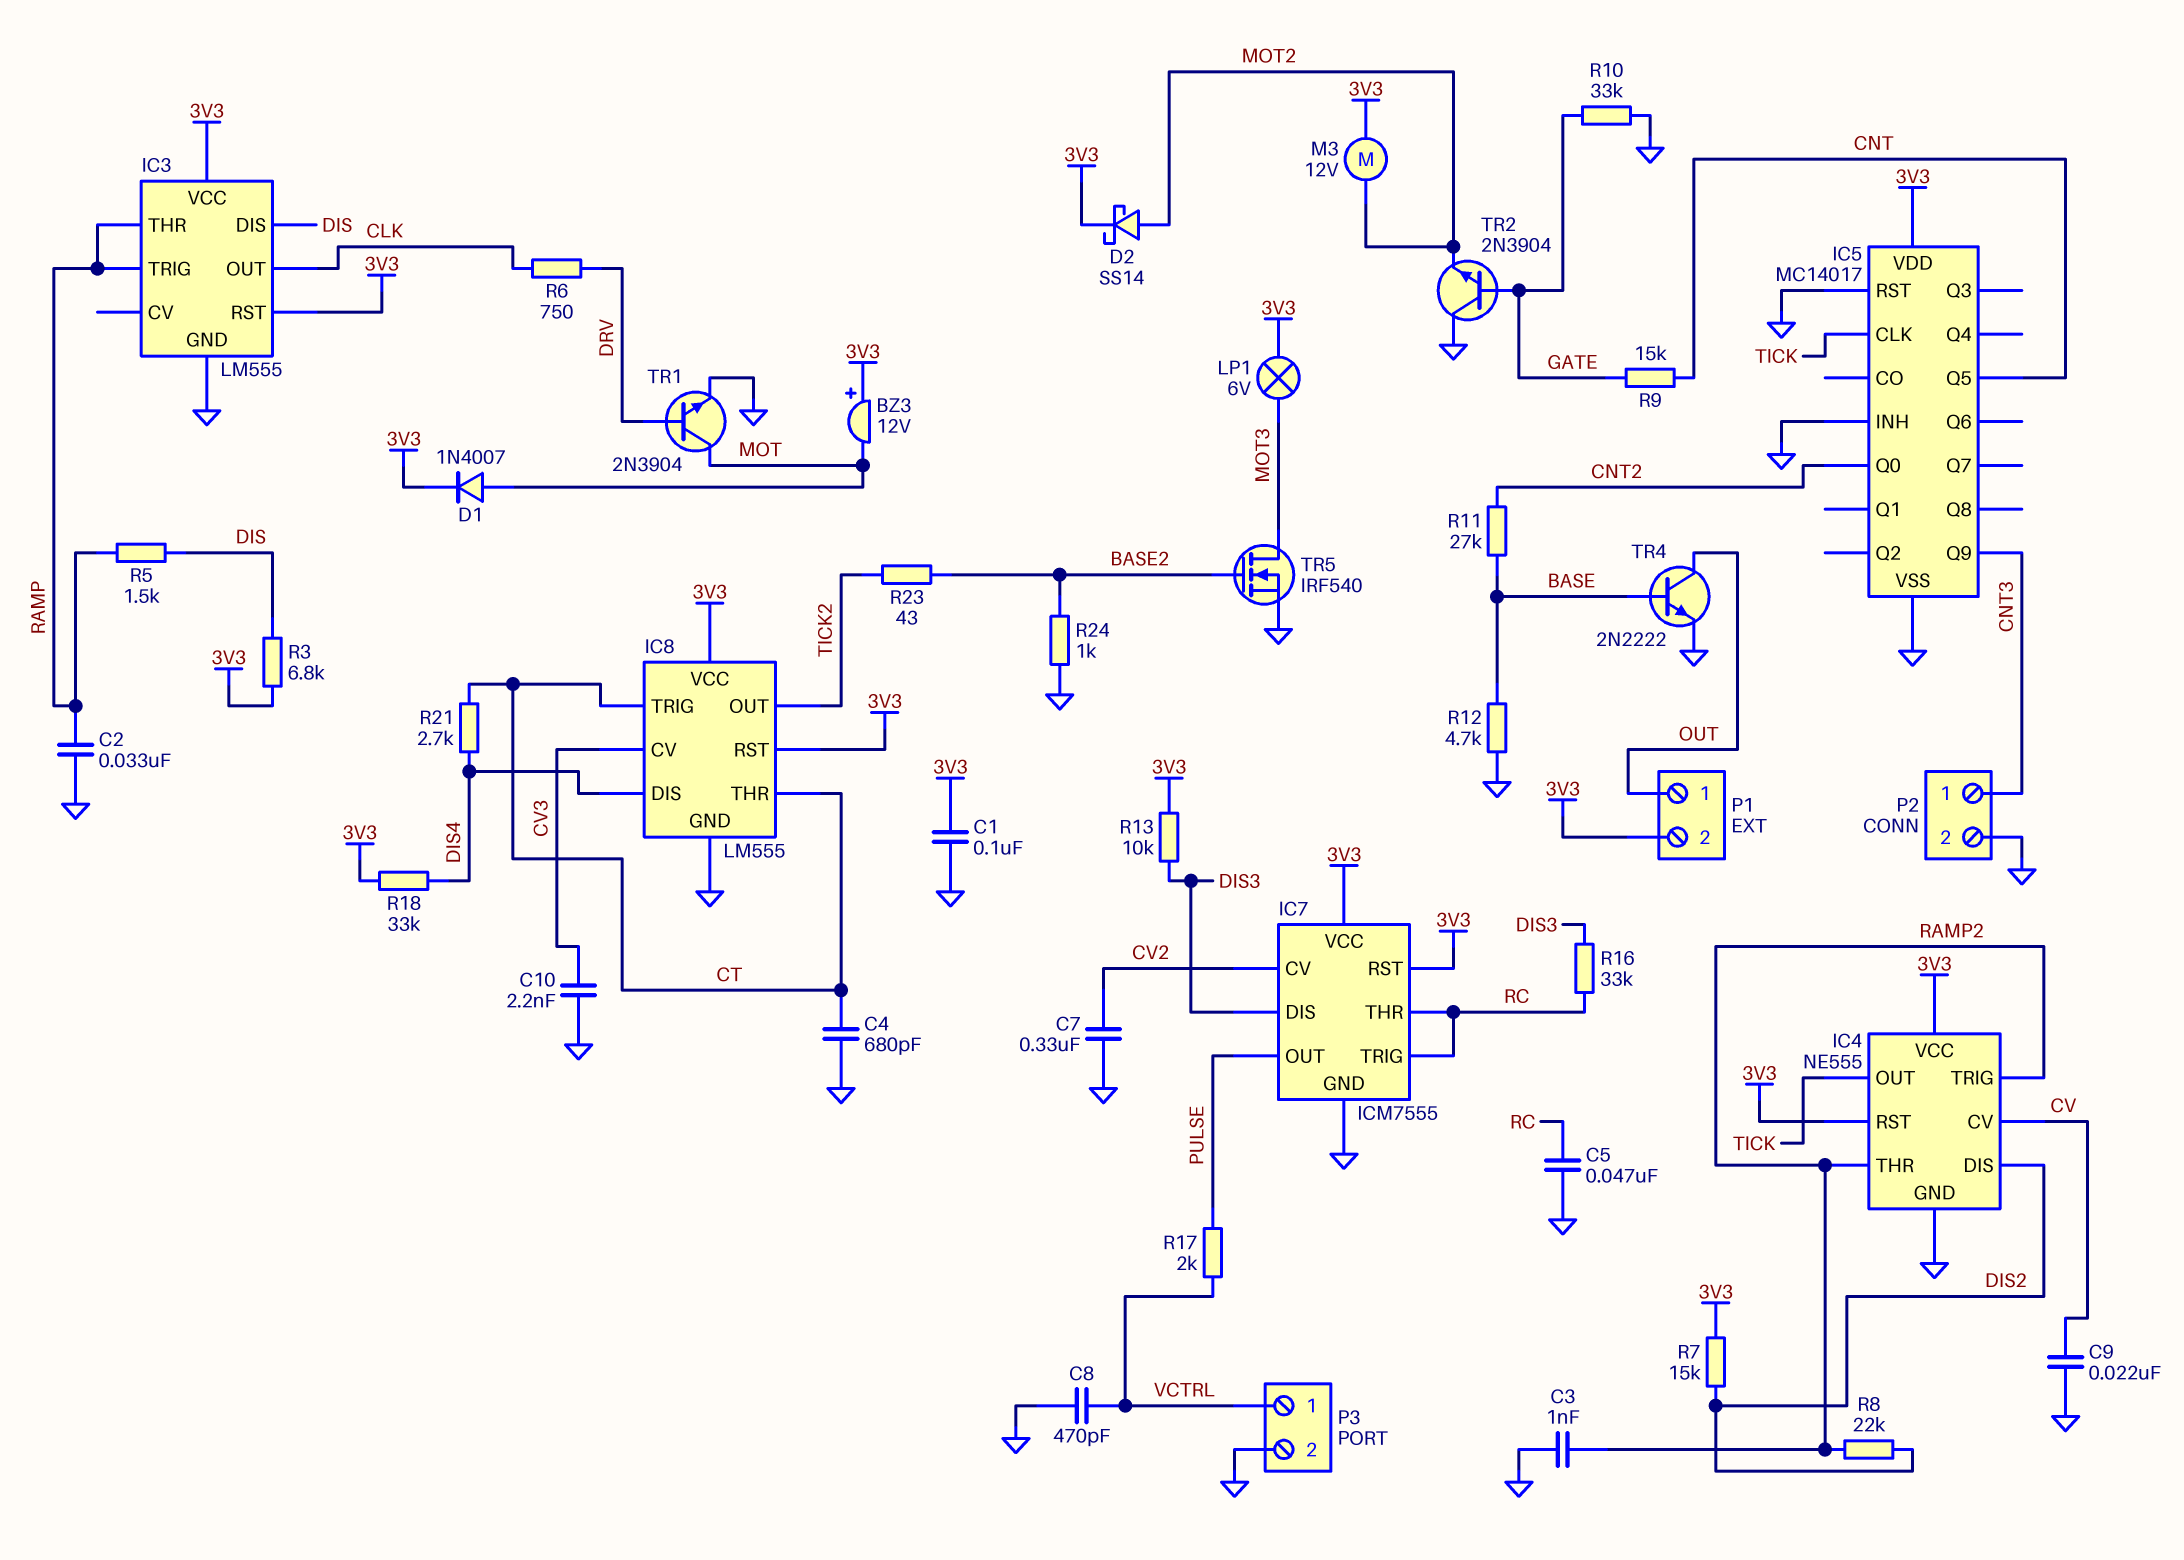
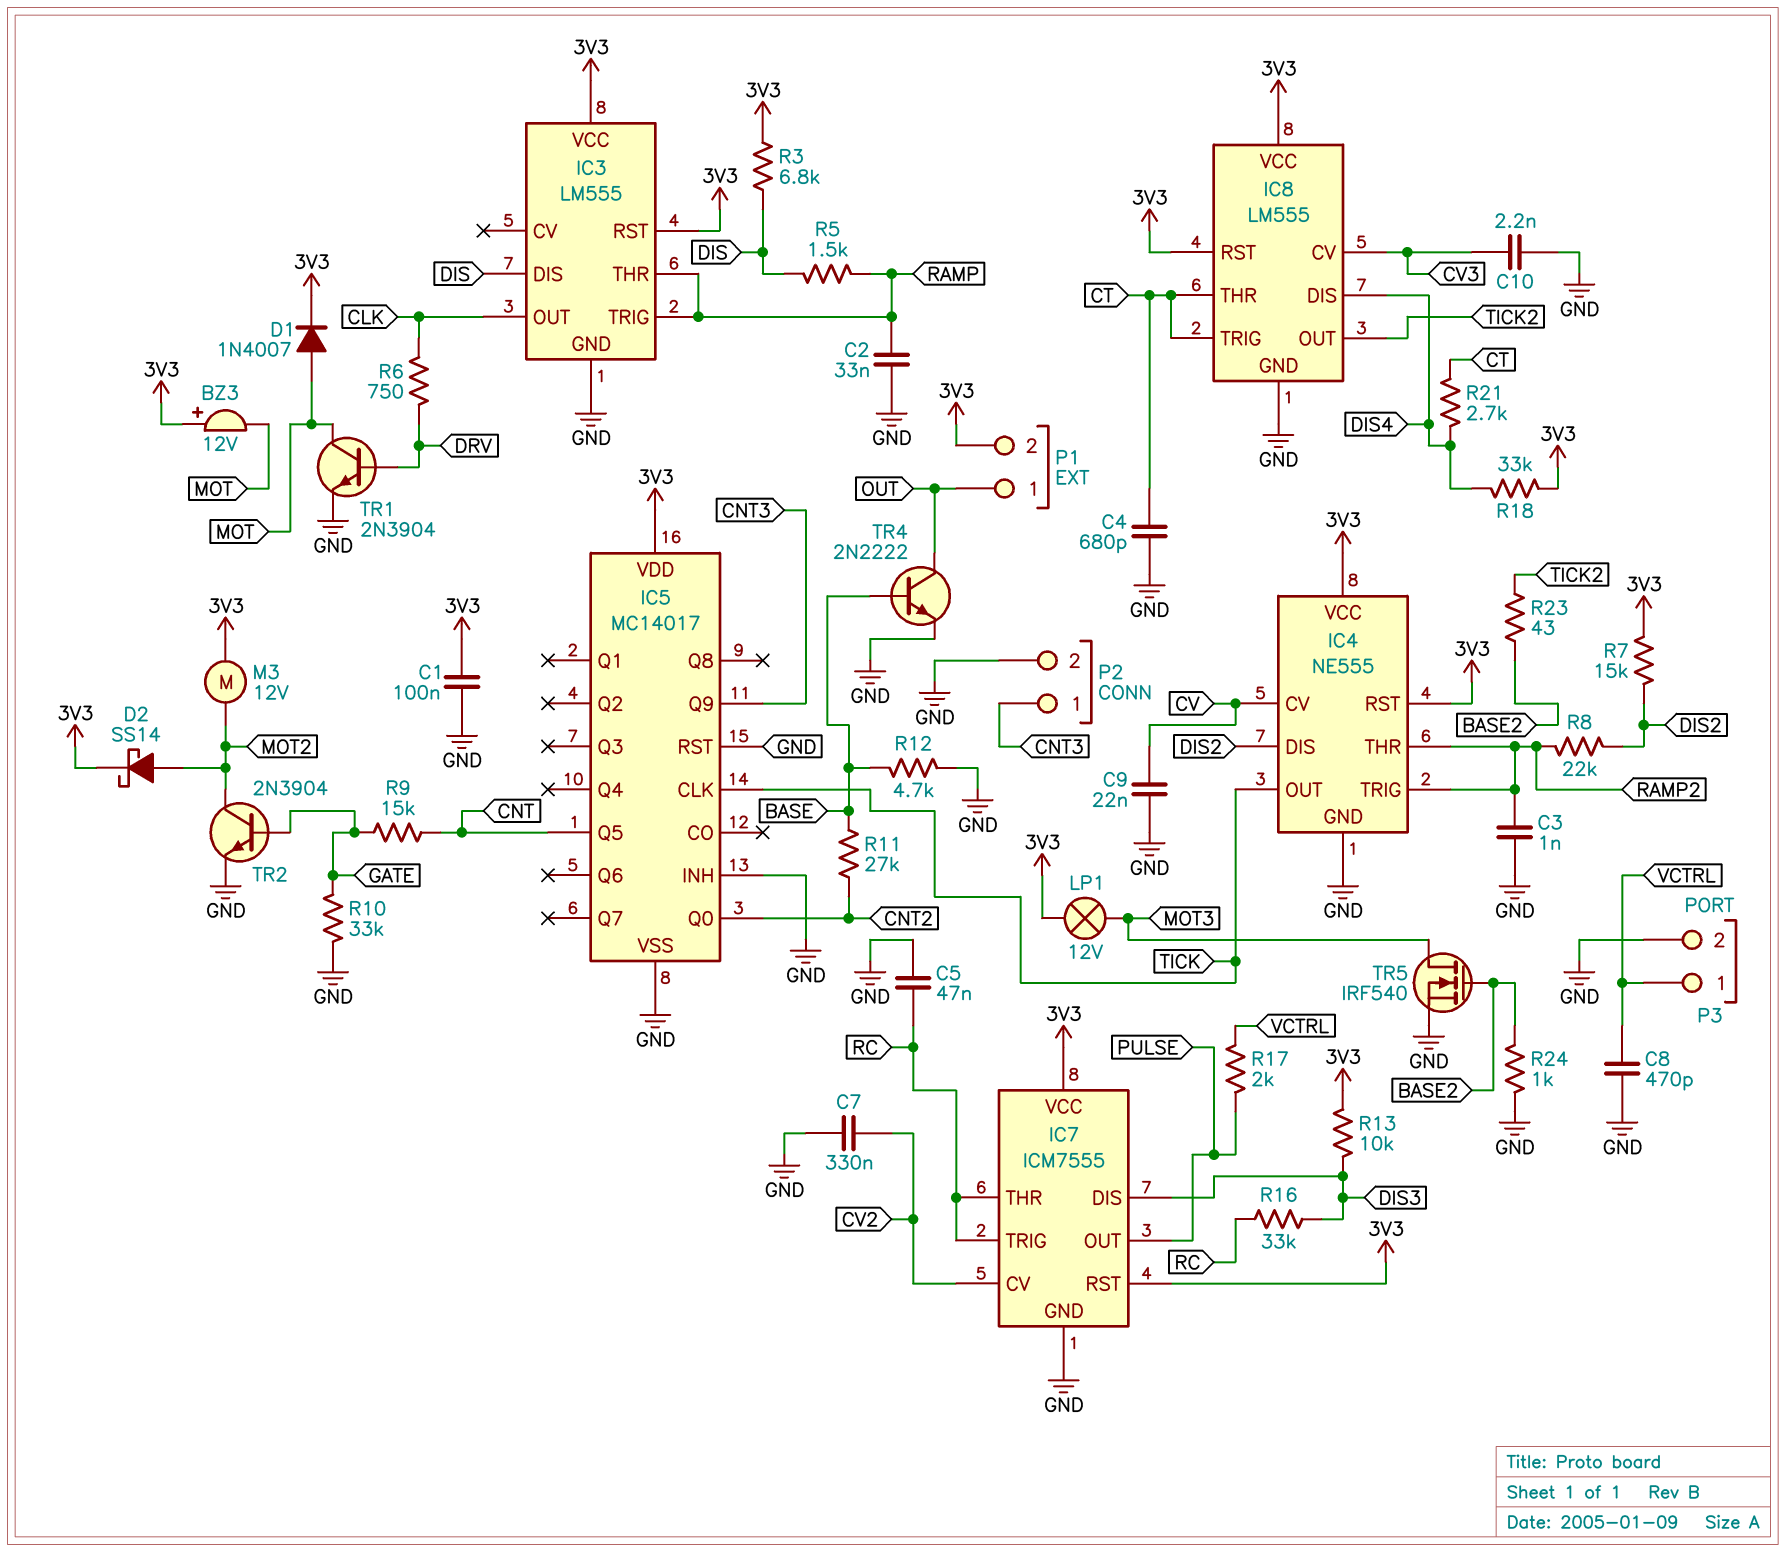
LP1: lamp 6V (3V3, MOT3) -> lamp 12V (3V3, MOT3)
TR2: NPN 2N3904 (B GATE, C GND, E MOT2) -> NPN 2N3904 (B GATE, C MOT2, E GND)

